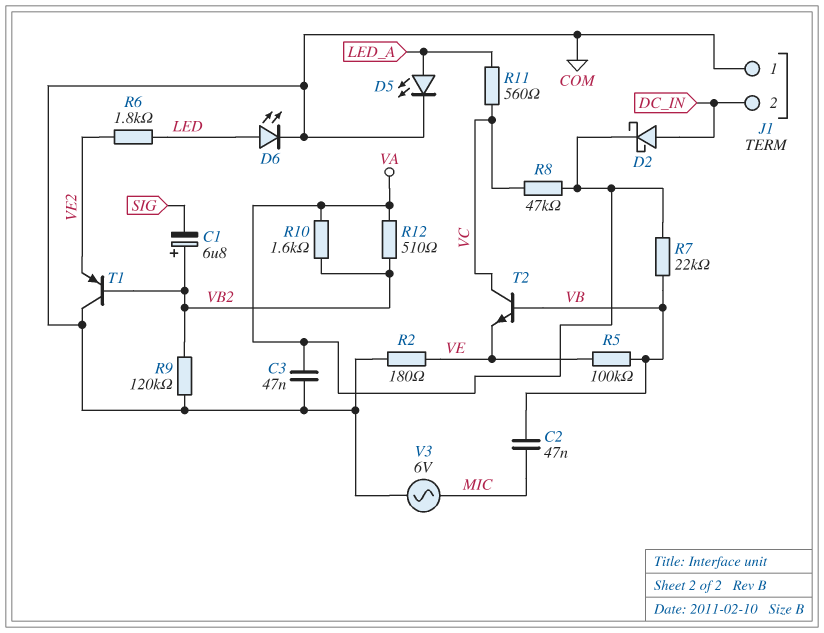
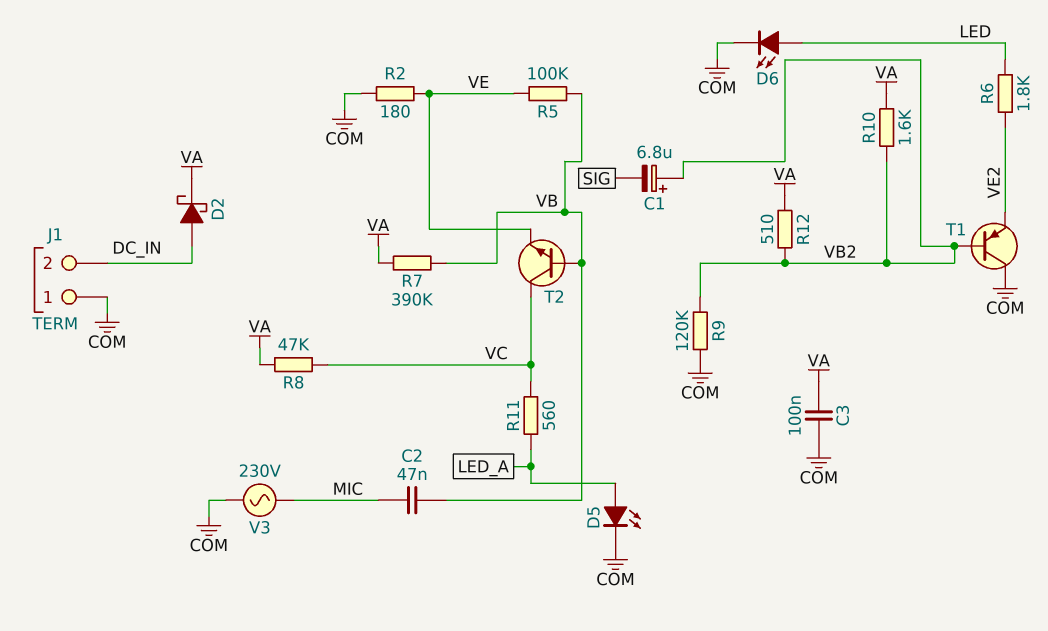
C3: 47nF (COM, VA) -> 100nF (COM, VA)
R7: 22k (VA, VB) -> 390k (VA, VB)
V3: AC 6V (COM, MIC) -> AC 230V (COM, MIC)

